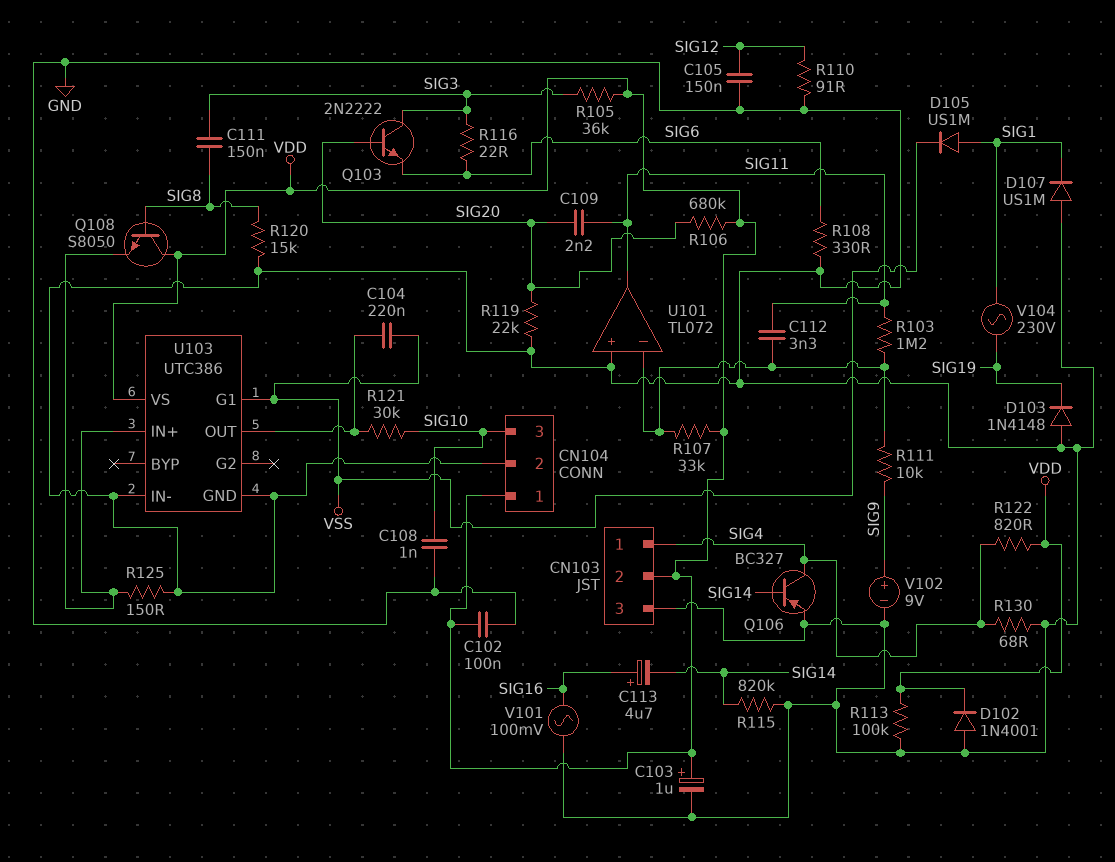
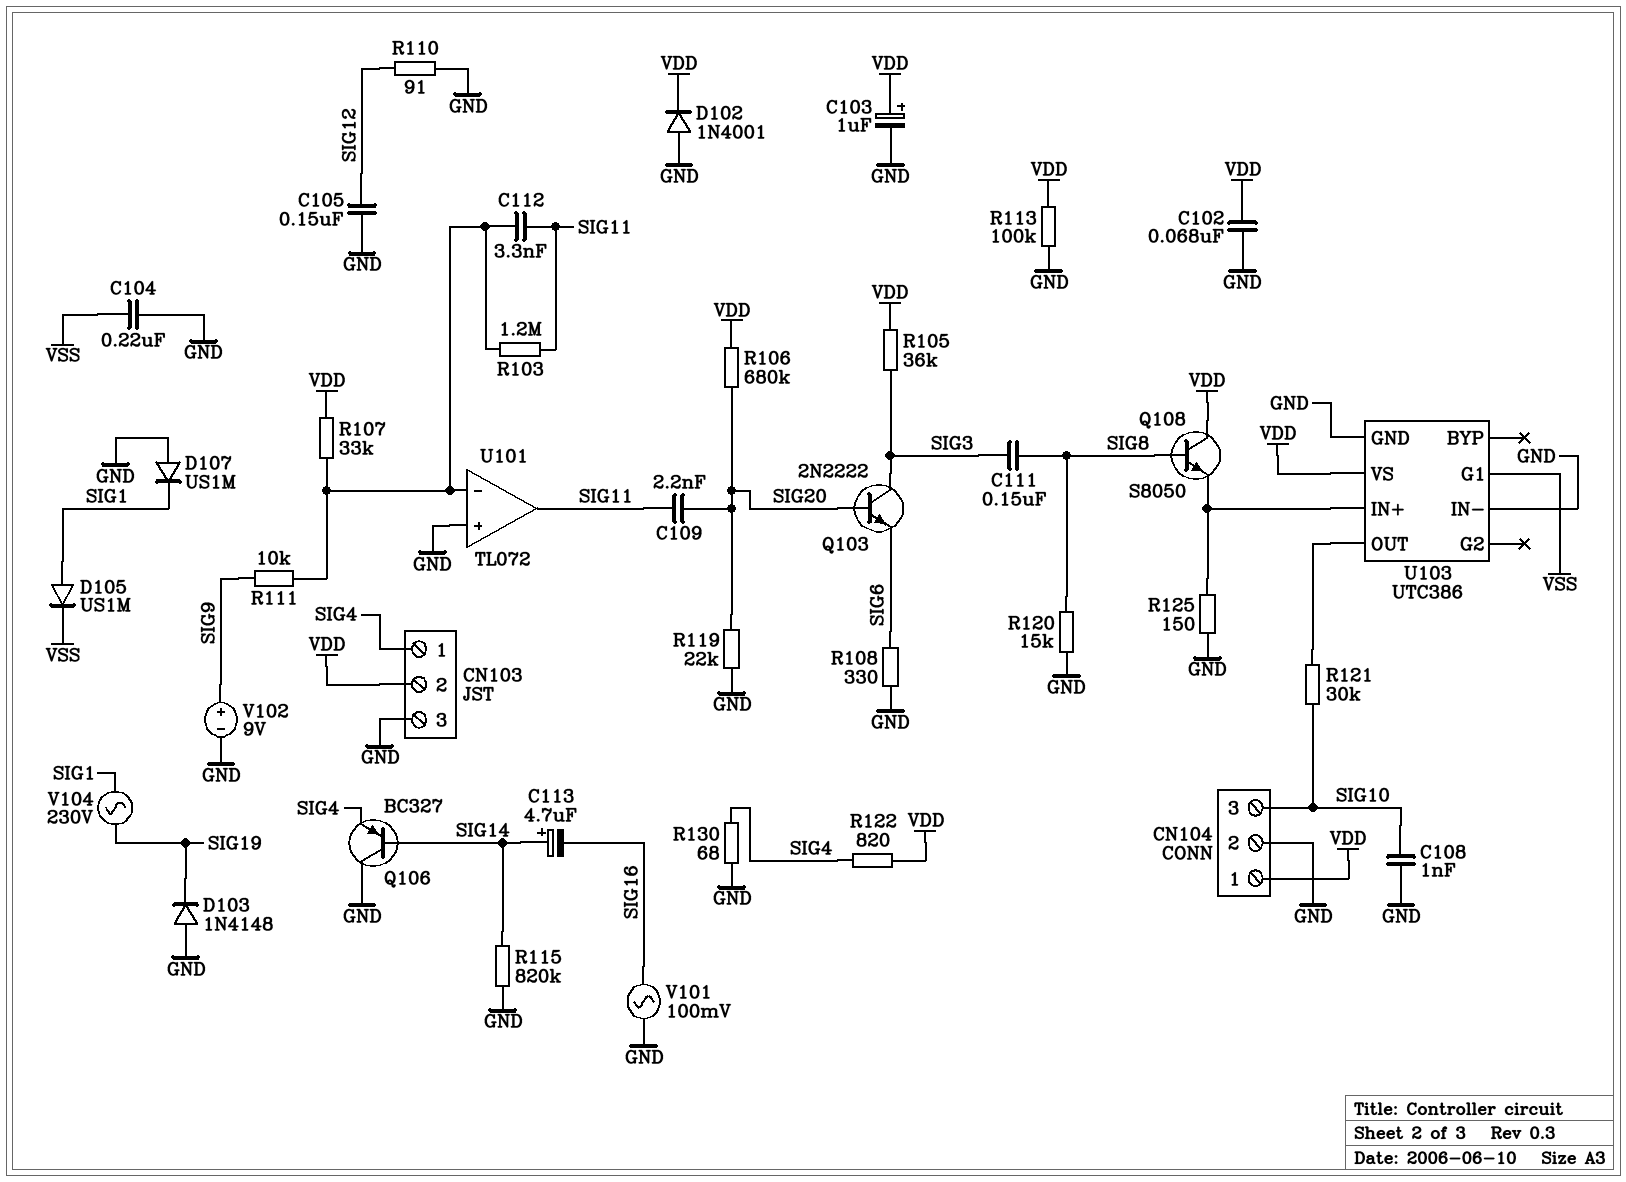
C102: 100nF (GND, VDD) -> 68nF (GND, VDD)
C104: 220nF (U103/OUT, VSS) -> 220nF (GND, VSS)
C113: 4.7uF (plus SIG16, minus SIG14) -> 4.7uF (plus SIG14, minus SIG16)
Q106: PNP BC327 (B SIG14, C SIG4, E GND) -> PNP BC327 (B SIG14, C GND, E SIG4)
R116: 22 (SIG3, SIG6) -> none

